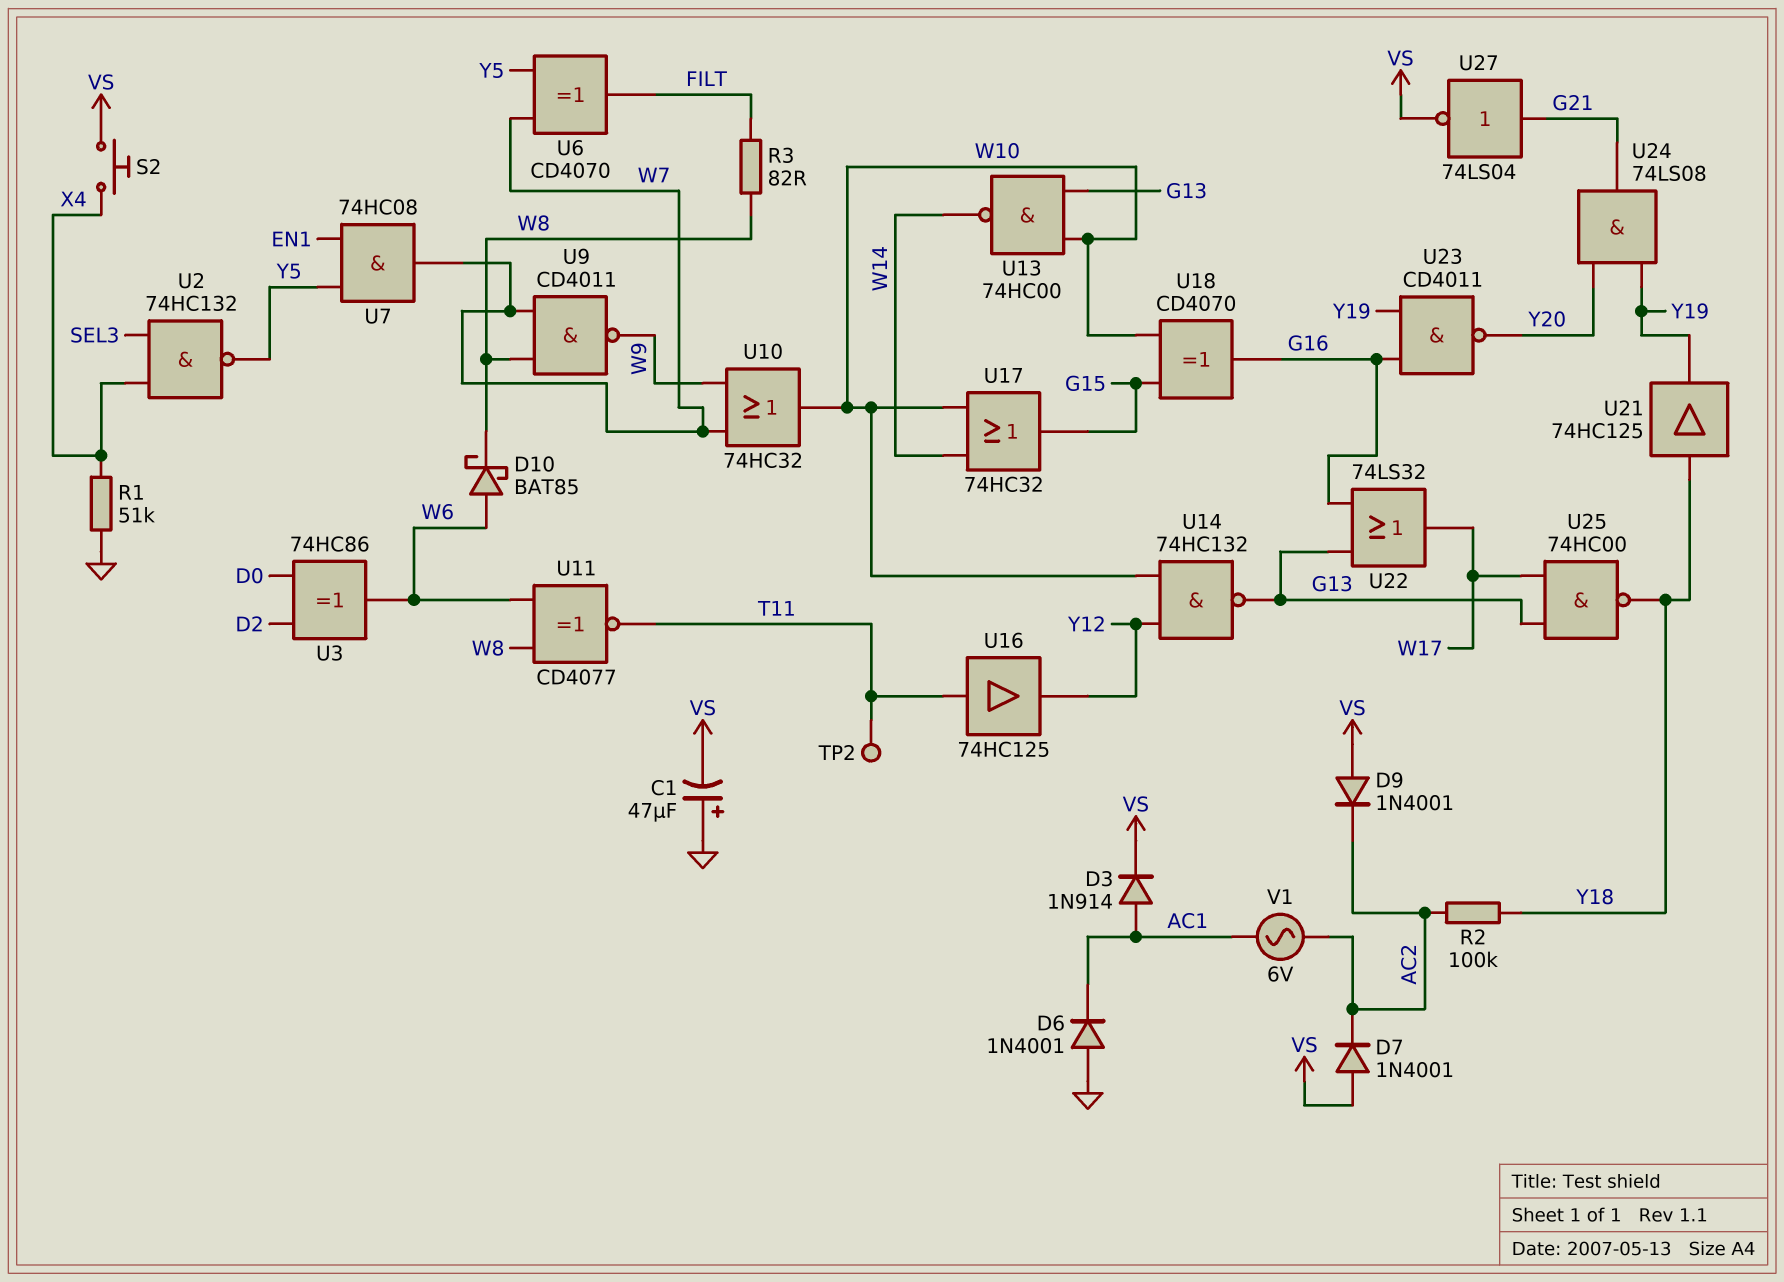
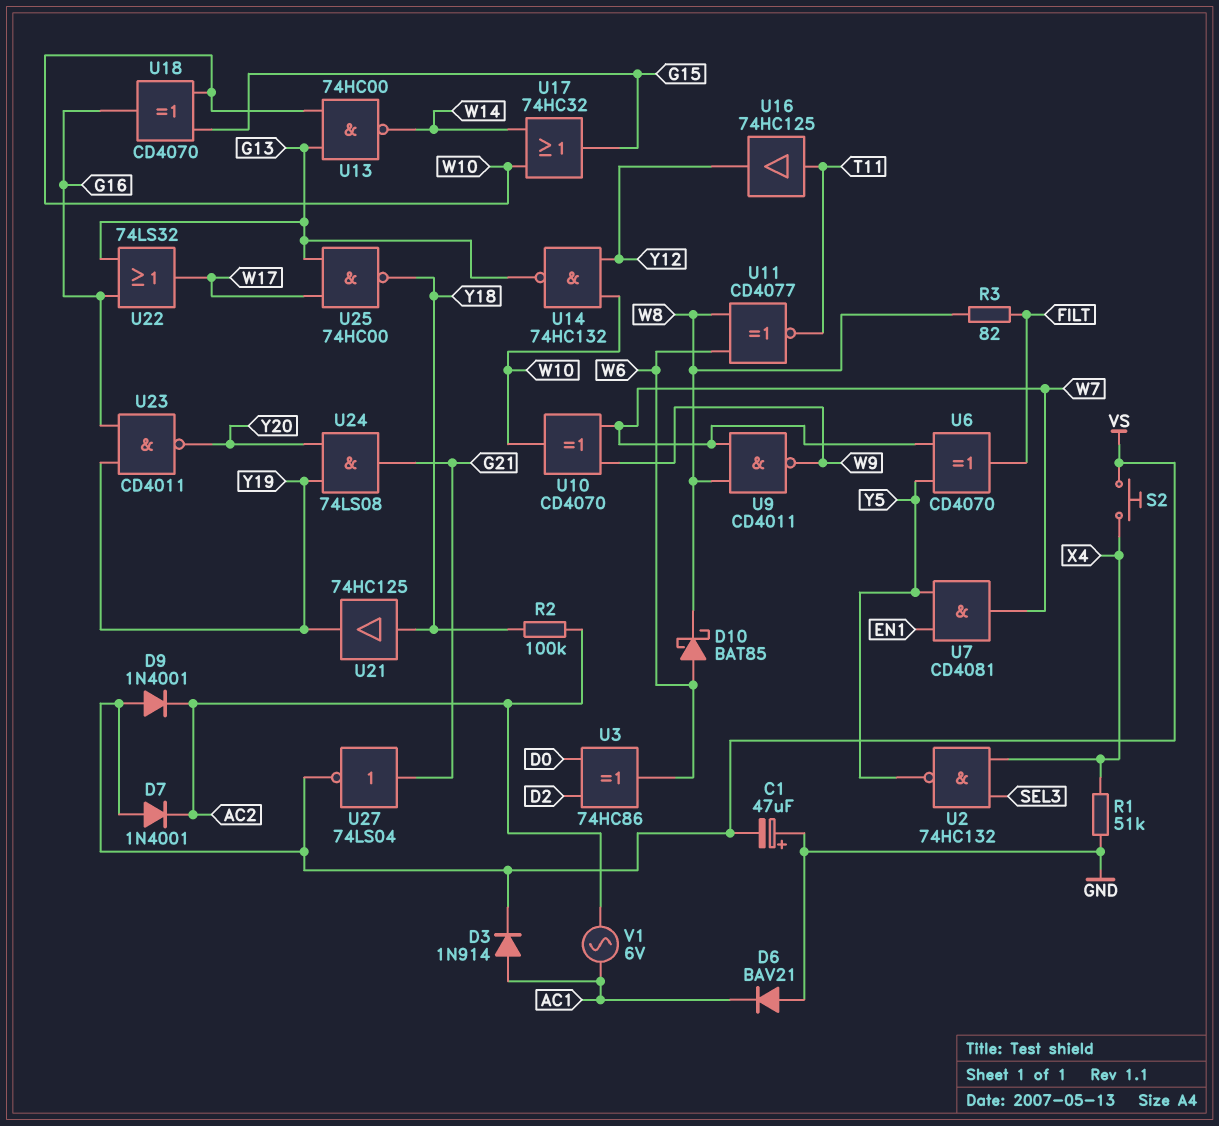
D6: diode 1N4001 (A GND, K AC1) -> diode BAV21 (A GND, K AC1)
TP2: test point (T11) -> none
U7: AND 74HC08 (in EN1, in Y5, out W7) -> AND CD4081 (in EN1, in Y5, out W7)
U10: OR 74HC32 (in W7, in W9, out W10) -> XOR CD4070 (in W7, in W9, out W10)

